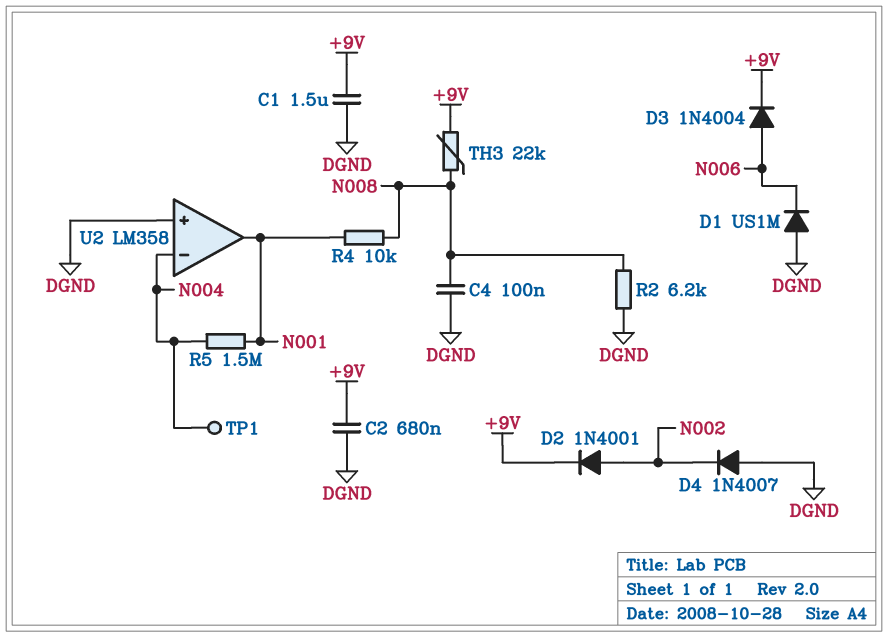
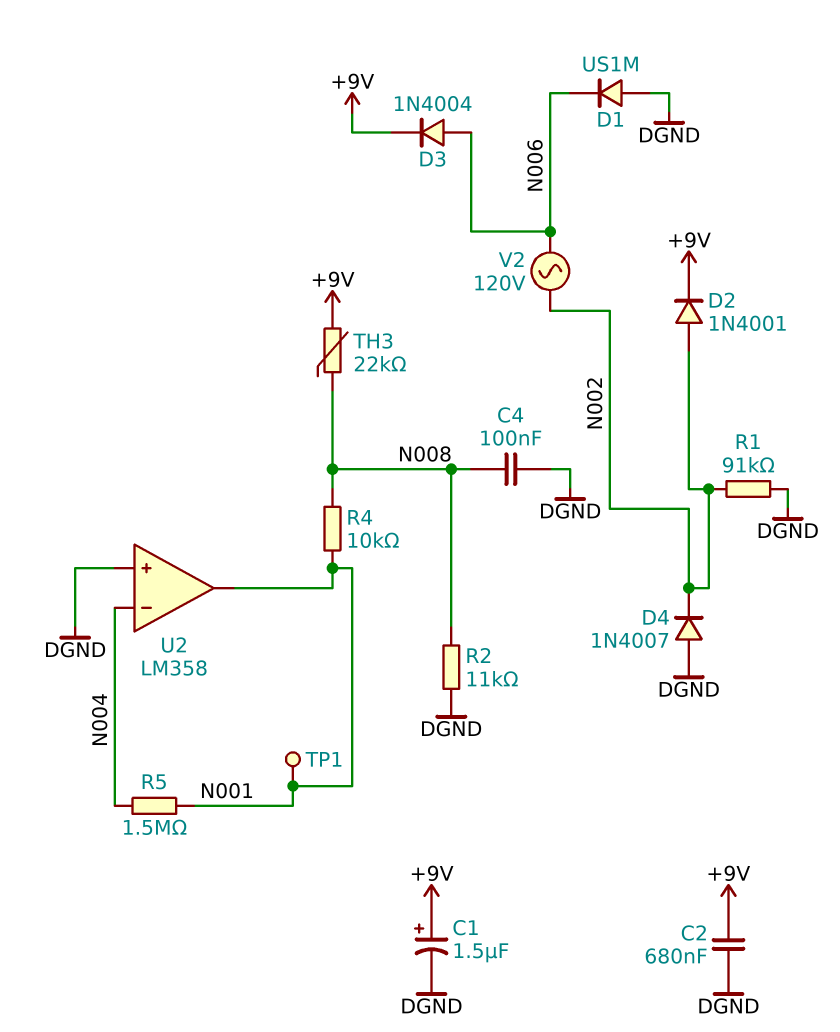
C1: 1.5uF (+9V, DGND) -> 1.5uF (plus +9V, minus DGND)
R1: none -> 91k (DGND, N002)
R2: 6.2k (DGND, N008) -> 11k (DGND, N008)
TP1: test point (N004) -> test point (N001)
V2: none -> AC 120V (N002, N006)

